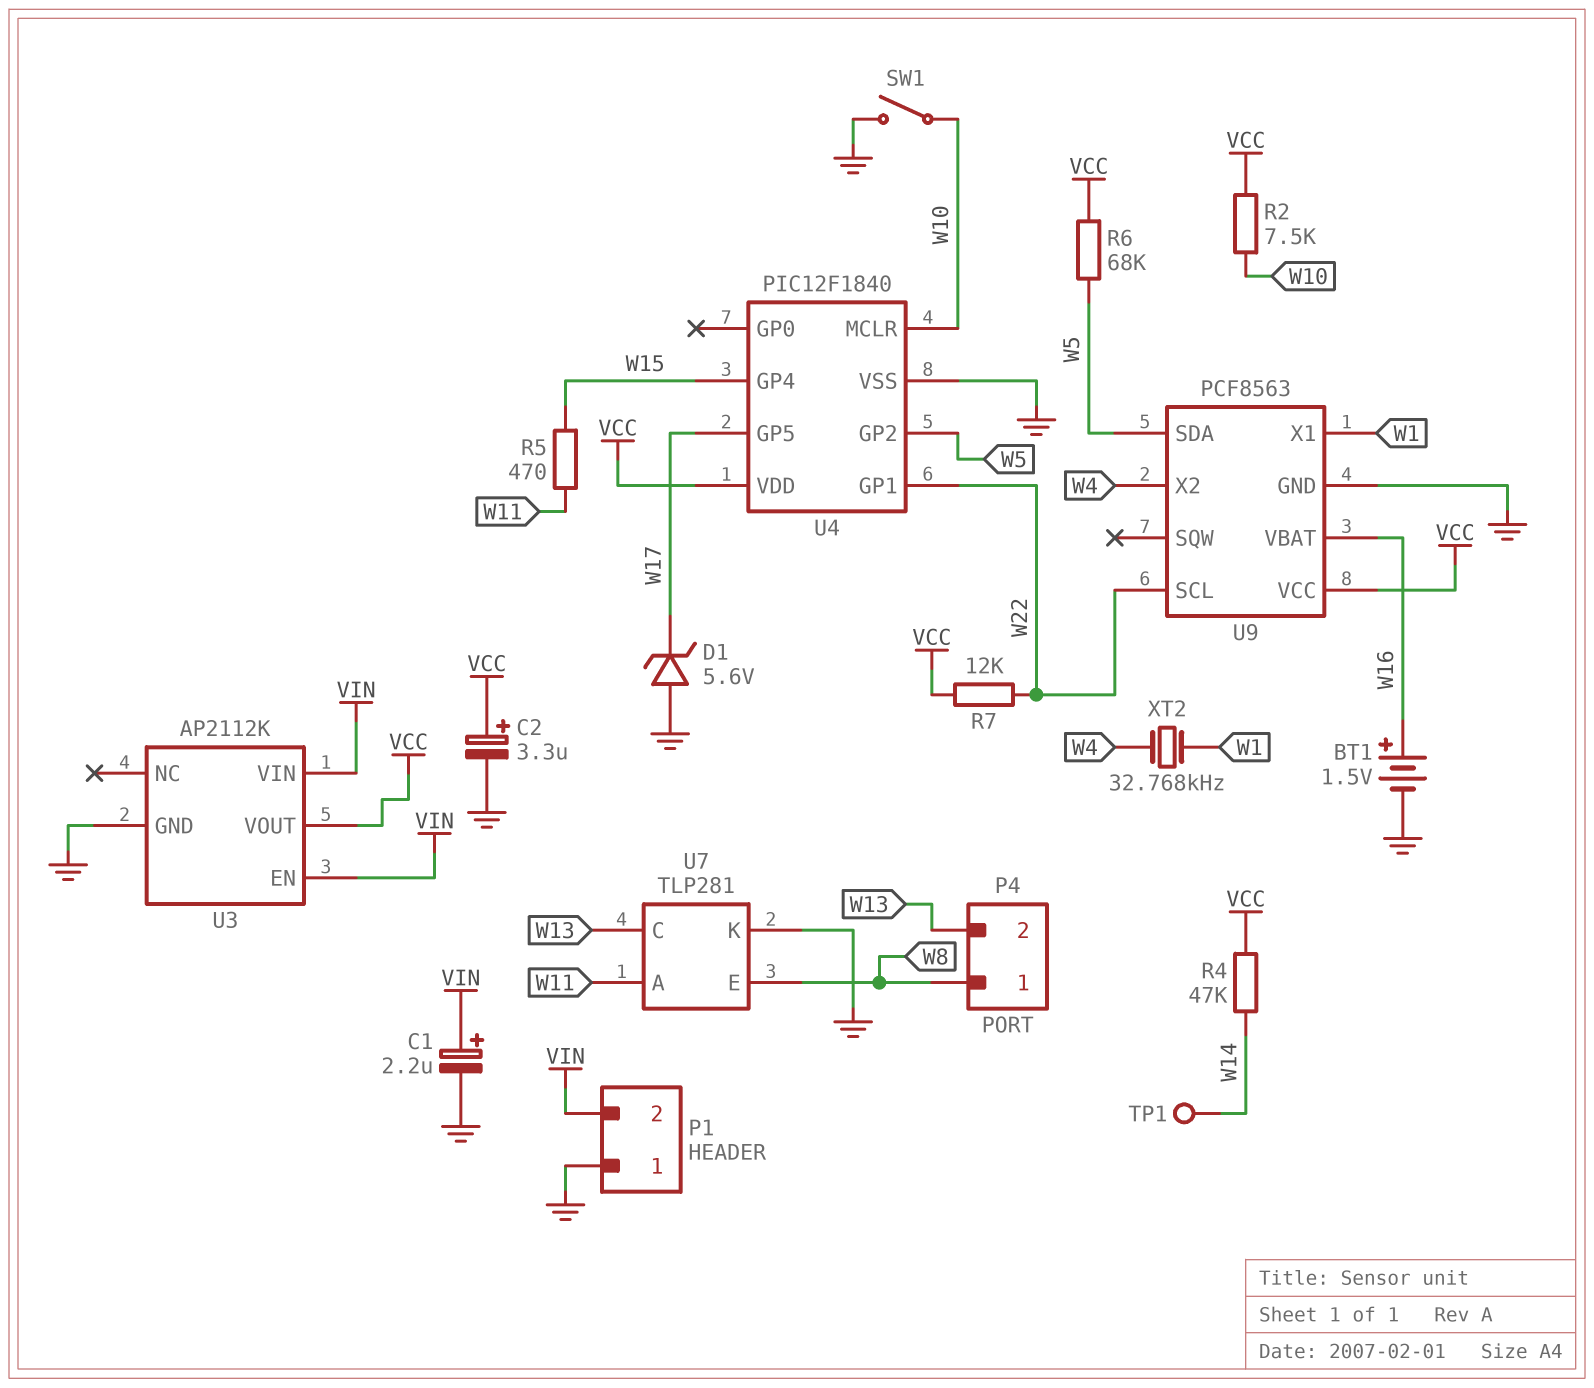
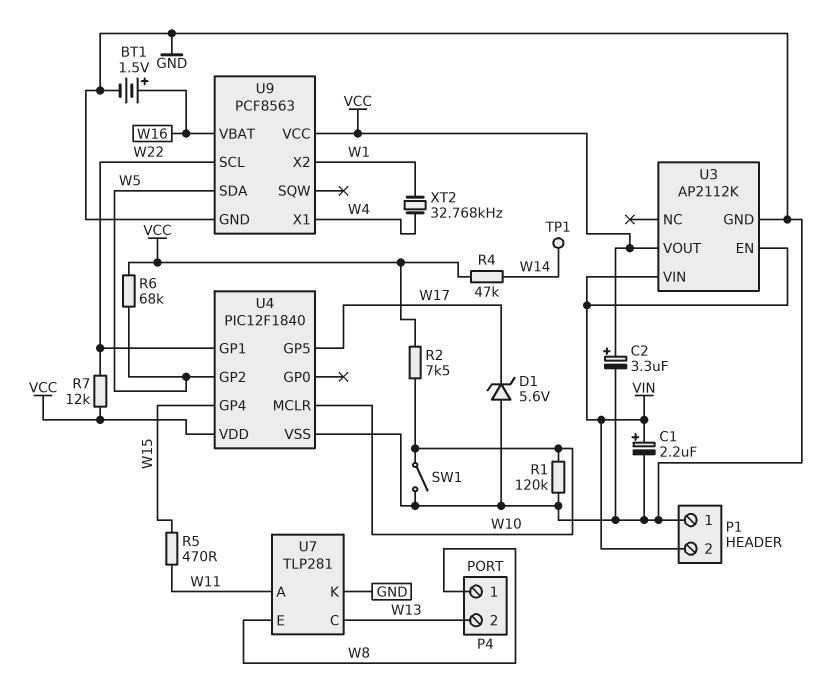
R1: none -> 120k (GND, W10)
U9 pin X1: W1 -> W4
U9 pin X2: W4 -> W1

